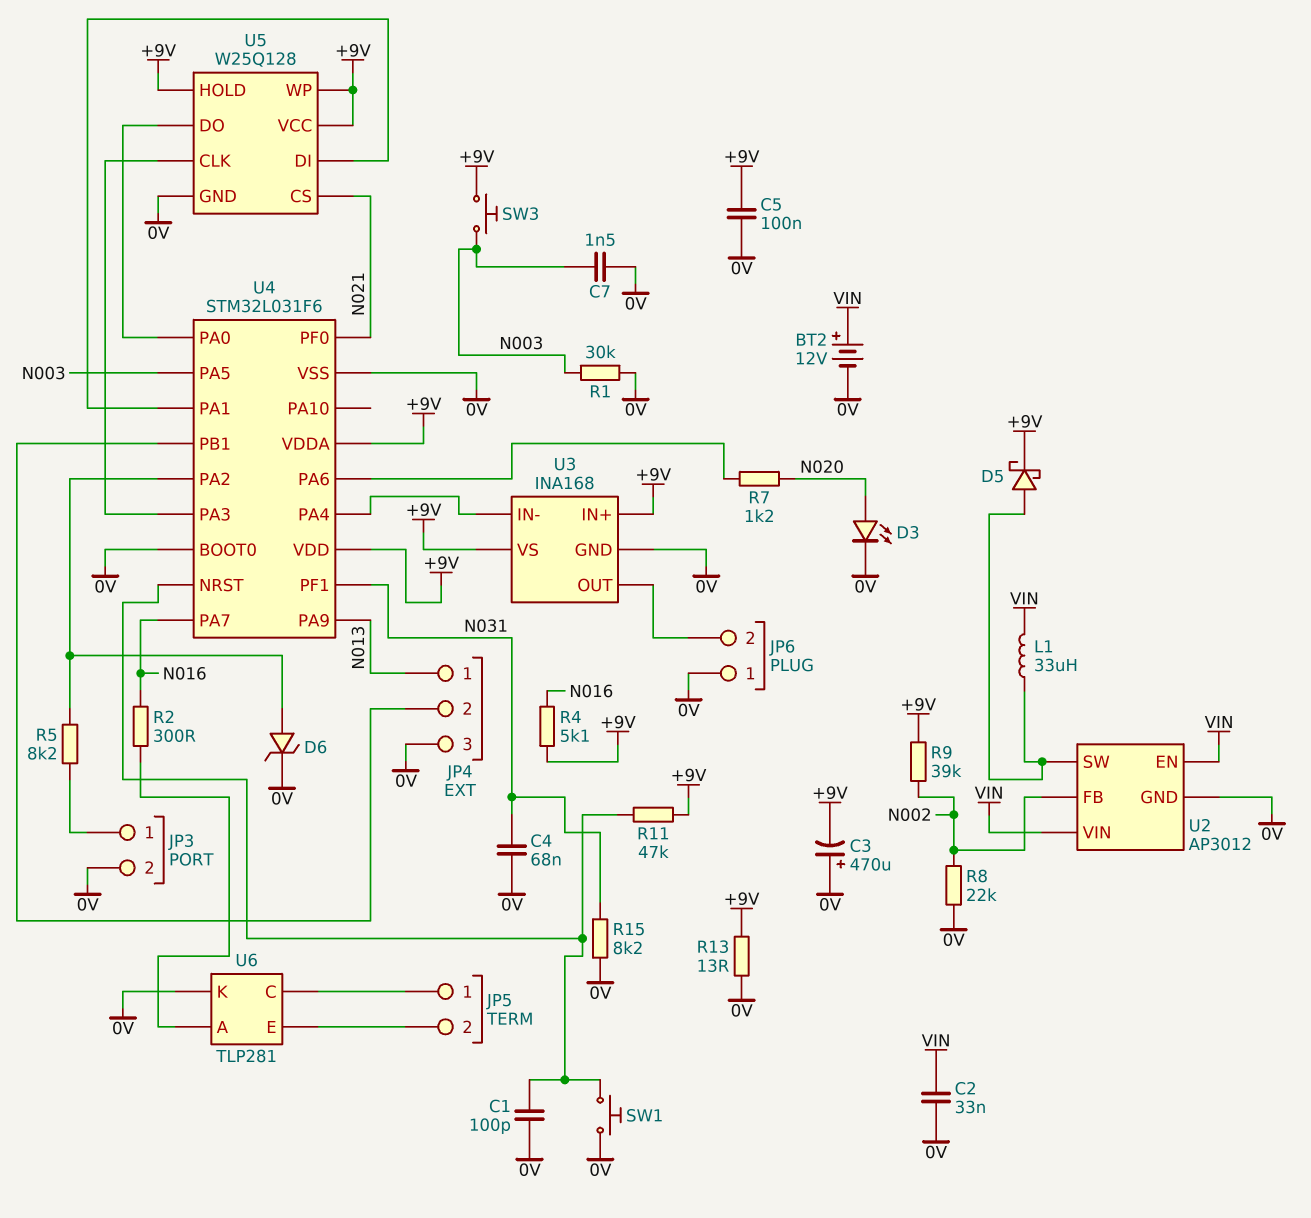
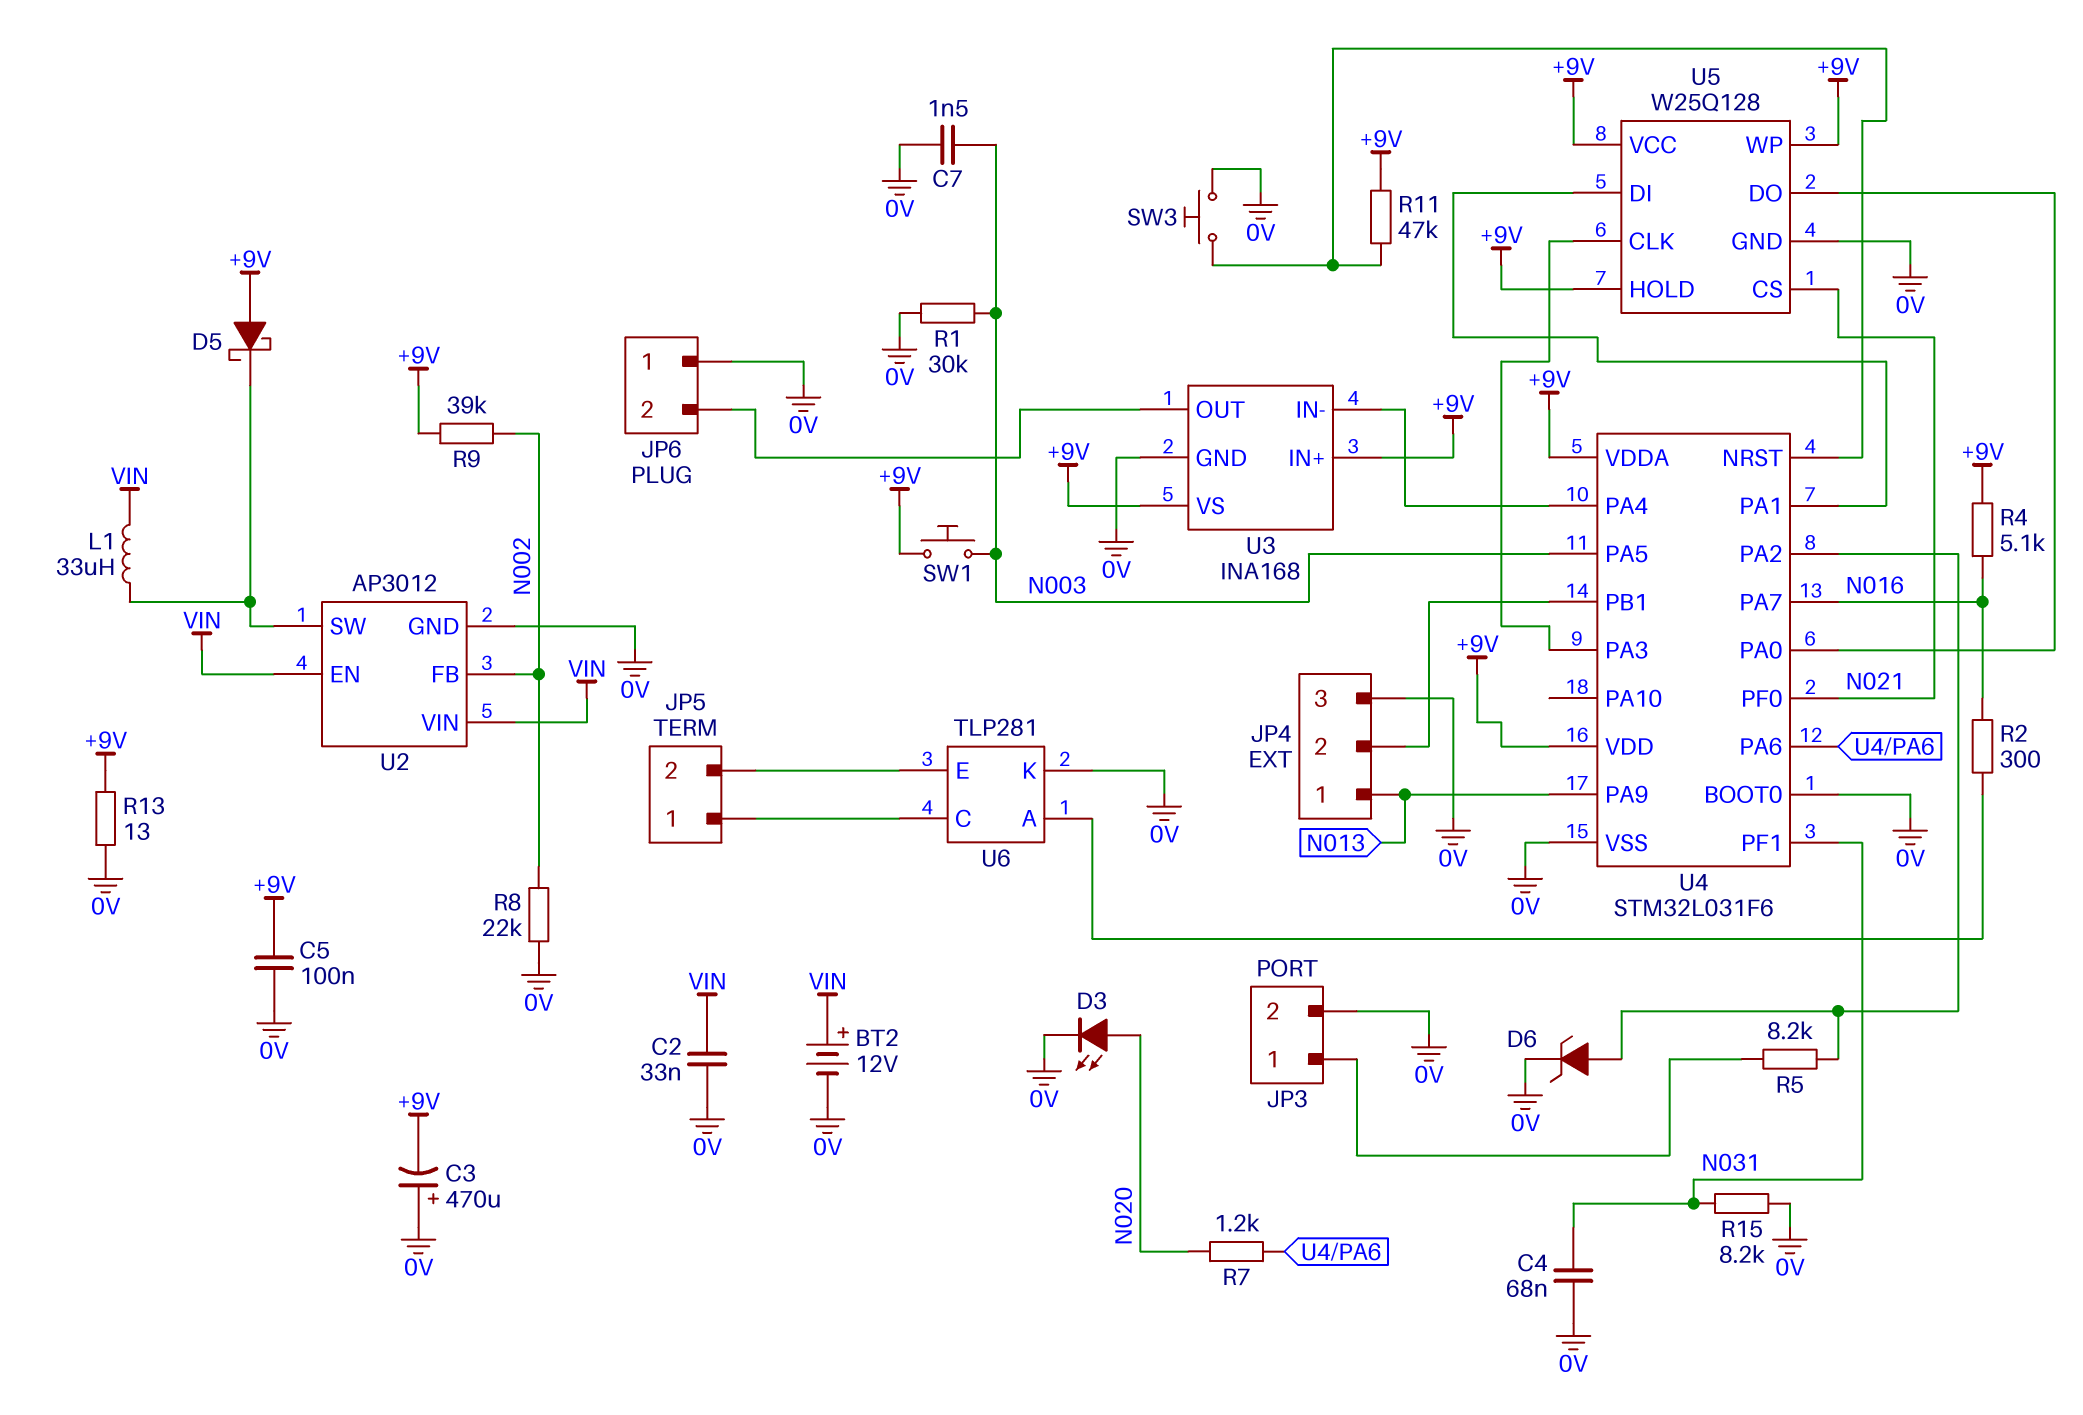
C1: 100pF (0V, U4/NRST) -> none
D5: schottky (A U2/SW, K +9V) -> schottky (A +9V, K U2/SW)
SW1: button (0V, U4/NRST) -> button (+9V, N003)
SW3: button (+9V, N003) -> button (0V, U4/NRST)

